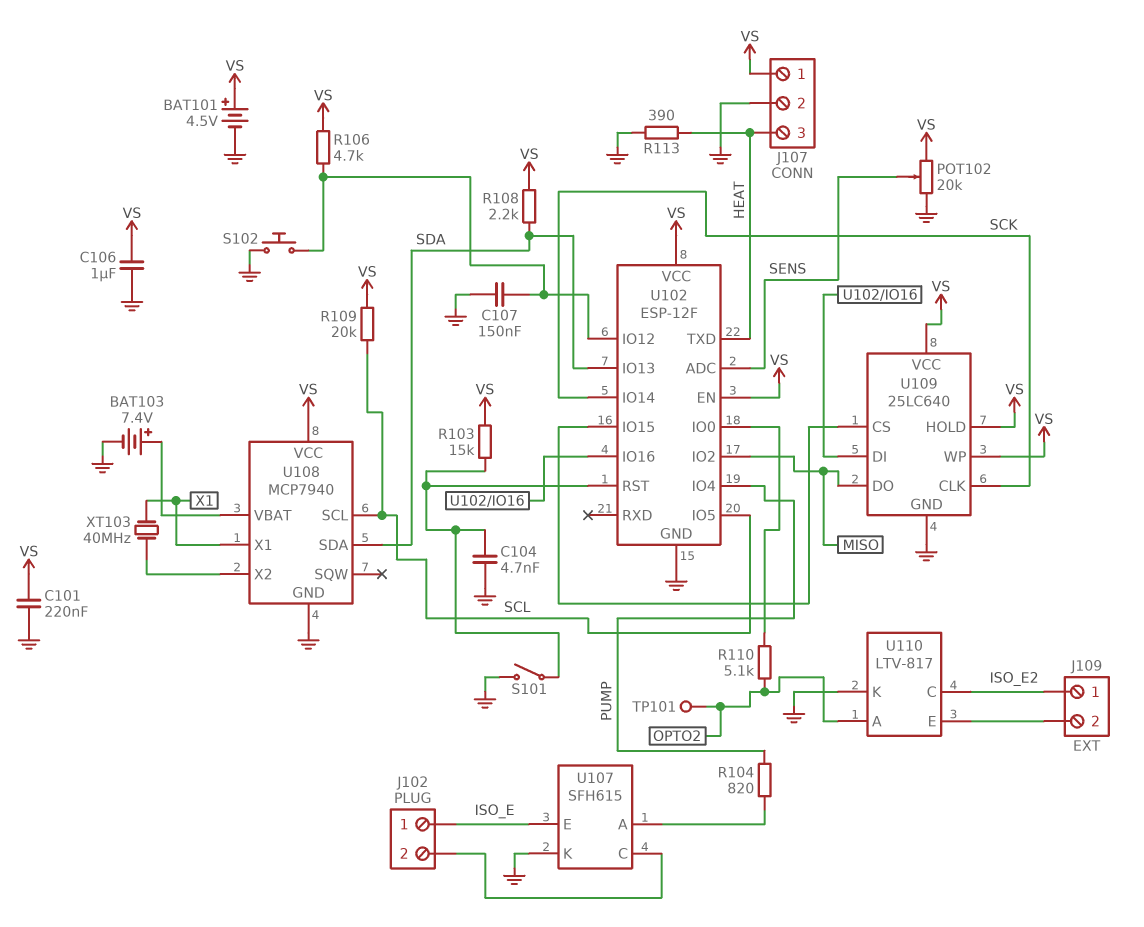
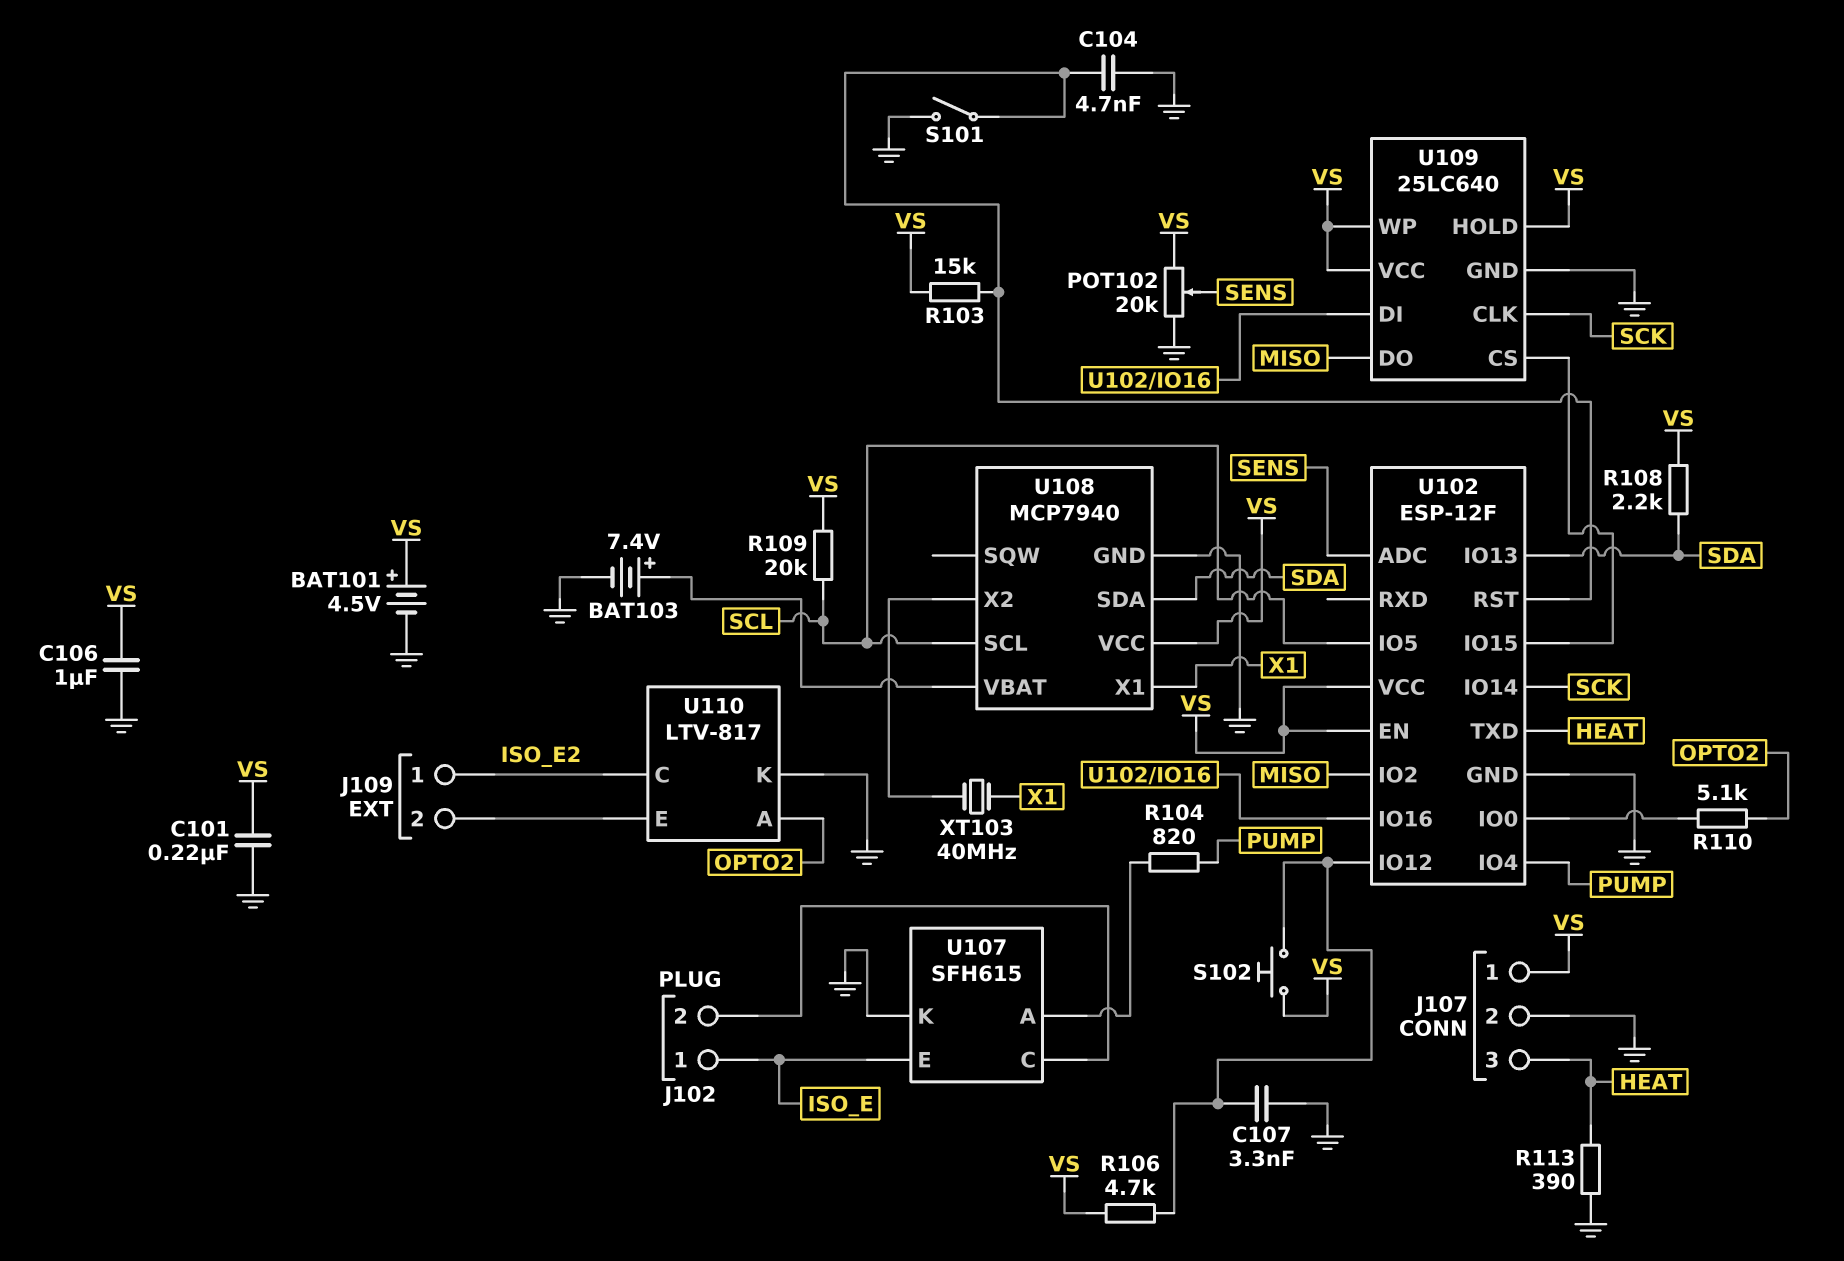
C107: 150nF (GND, U102/IO12) -> 3.3nF (GND, U102/IO12)
S102: button (GND, U102/IO12) -> button (U102/IO12, VS)
TP101: test point (OPTO2) -> none

